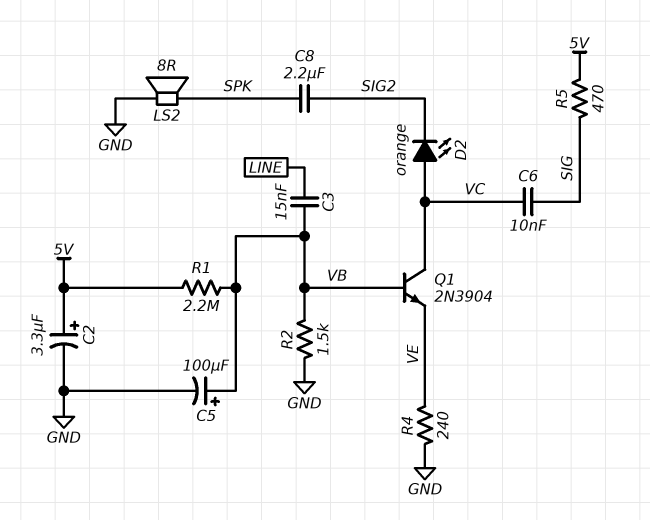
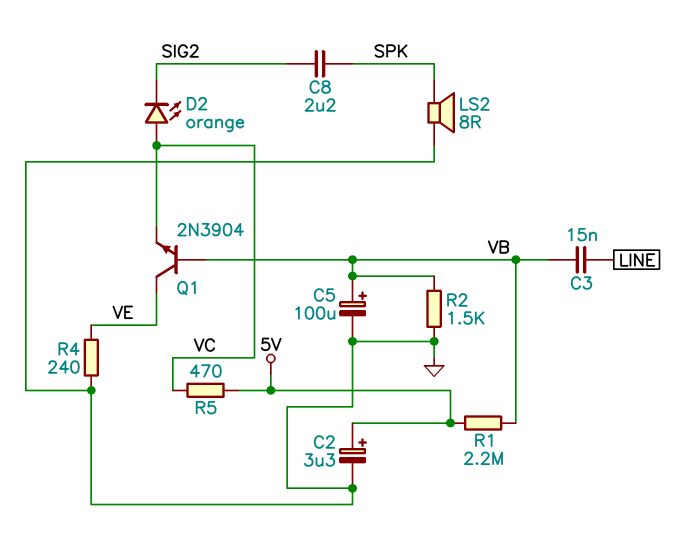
C6: 10nF (SIG, VC) -> none
Q1: NPN 2N3904 (B VB, C VC, E VE) -> NPN 2N3904 (B VB, C VE, E VC)
R5: 470 (5V, SIG) -> 470 (5V, VC)

